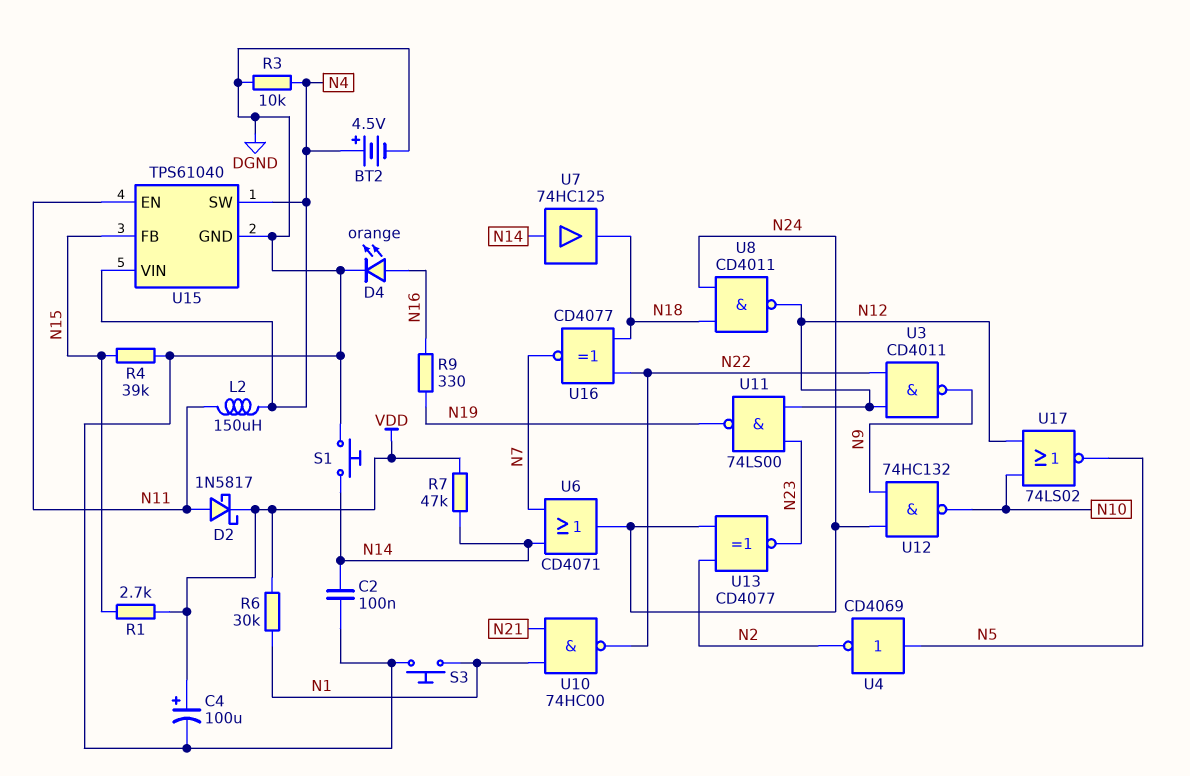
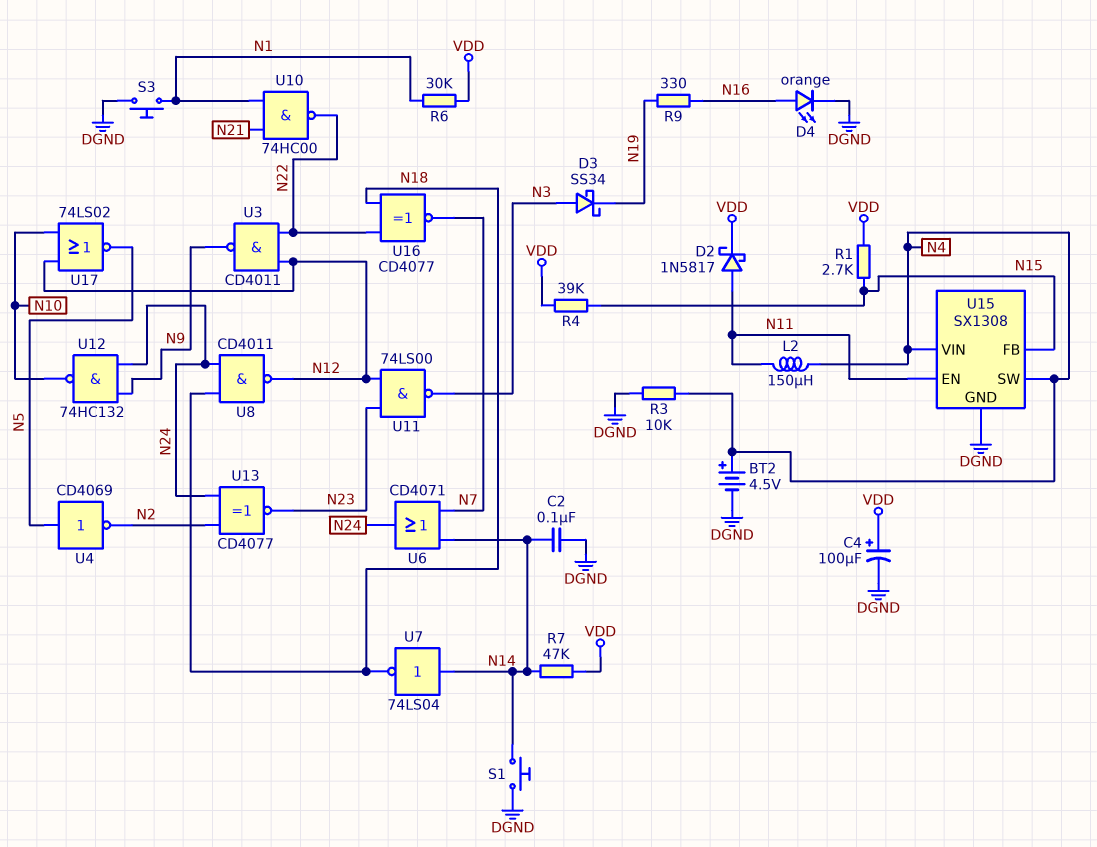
D3: none -> schottky SS34 (A N3, K N19)
R4: 39k (DGND, N15) -> 39k (N15, VDD)
U7: buffer 74HC125 (in N14, out N18) -> NOT 74LS04 (in N14, out N18)
U11: NAND 74LS00 (in N12, in N23, out N19) -> NAND 74LS00 (in N12, in N23, out N3)
U15: TPS61040 -> SX1308

